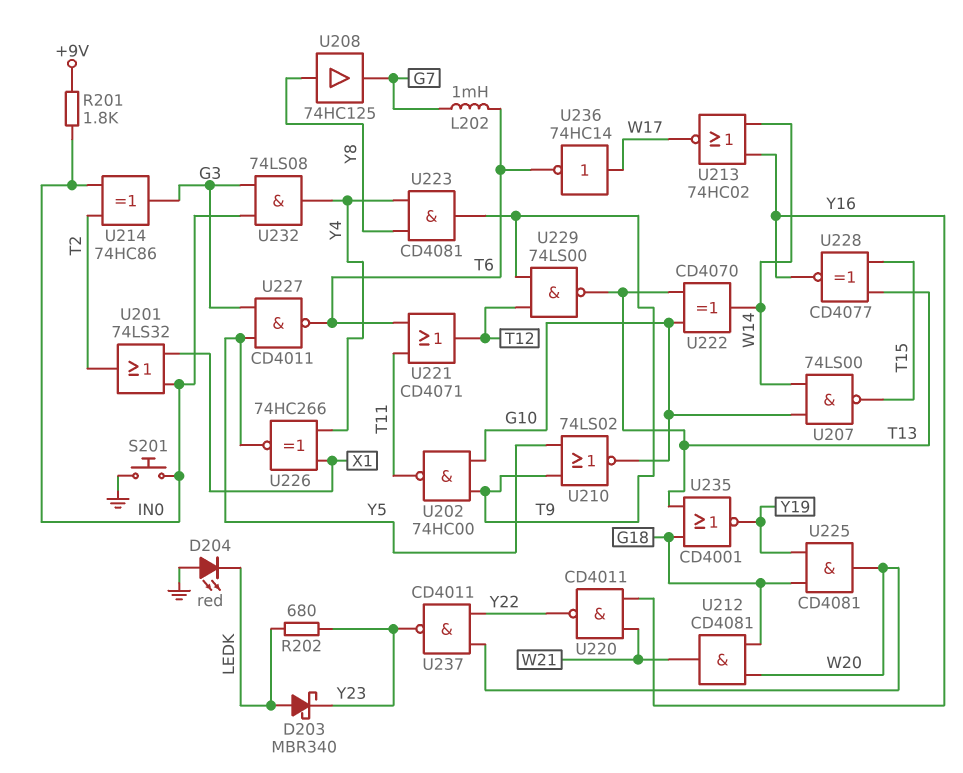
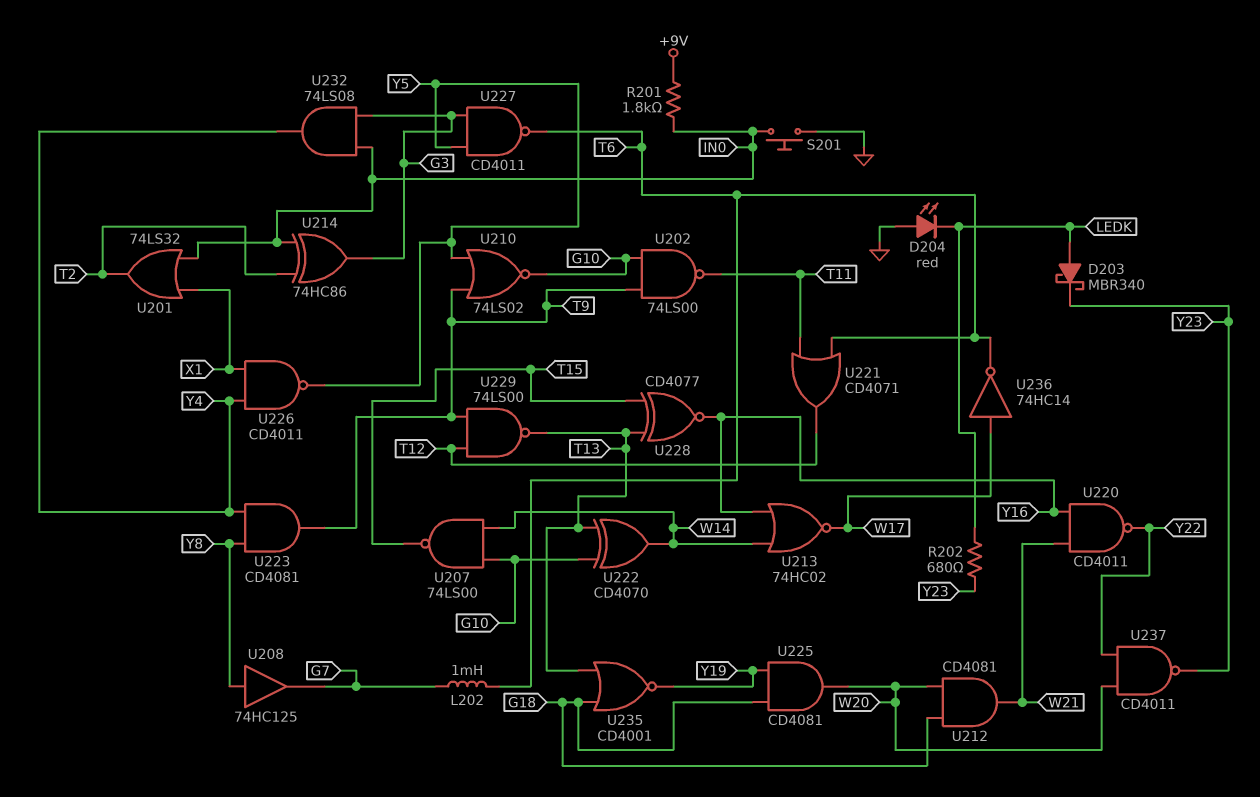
U202: NAND 74HC00 (in G10, in T9, out T11) -> NAND 74LS00 (in G10, in T9, out T11)
U226: XNOR 74HC266 (in X1, in Y4, out Y5) -> NAND CD4011 (in X1, in Y4, out Y5)

